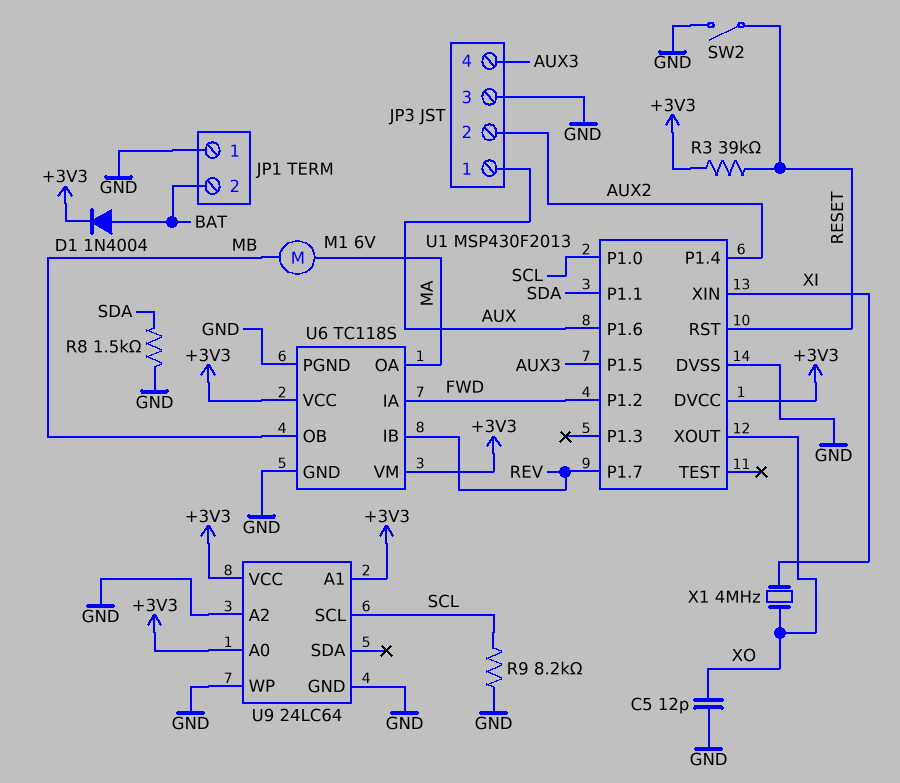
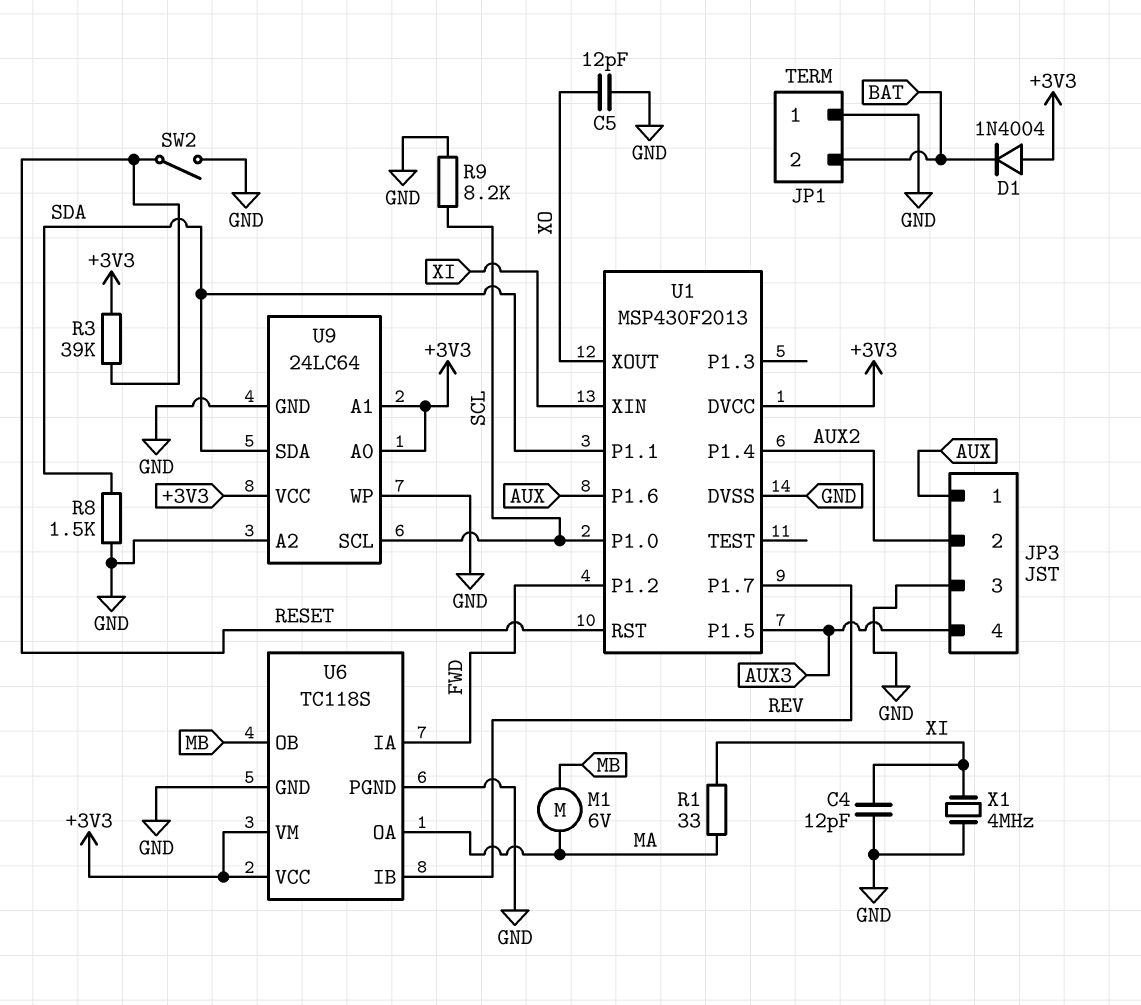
C4: none -> 12pF (GND, XI)
D1: diode 1N4004 (A BAT, K +3V3) -> diode 1N4004 (A +3V3, K BAT)
R1: none -> 33 (MA, XI)
U9 pin SDA: none -> SDA
X1: 4MHz (XI, XO) -> 4MHz (GND, XI)

